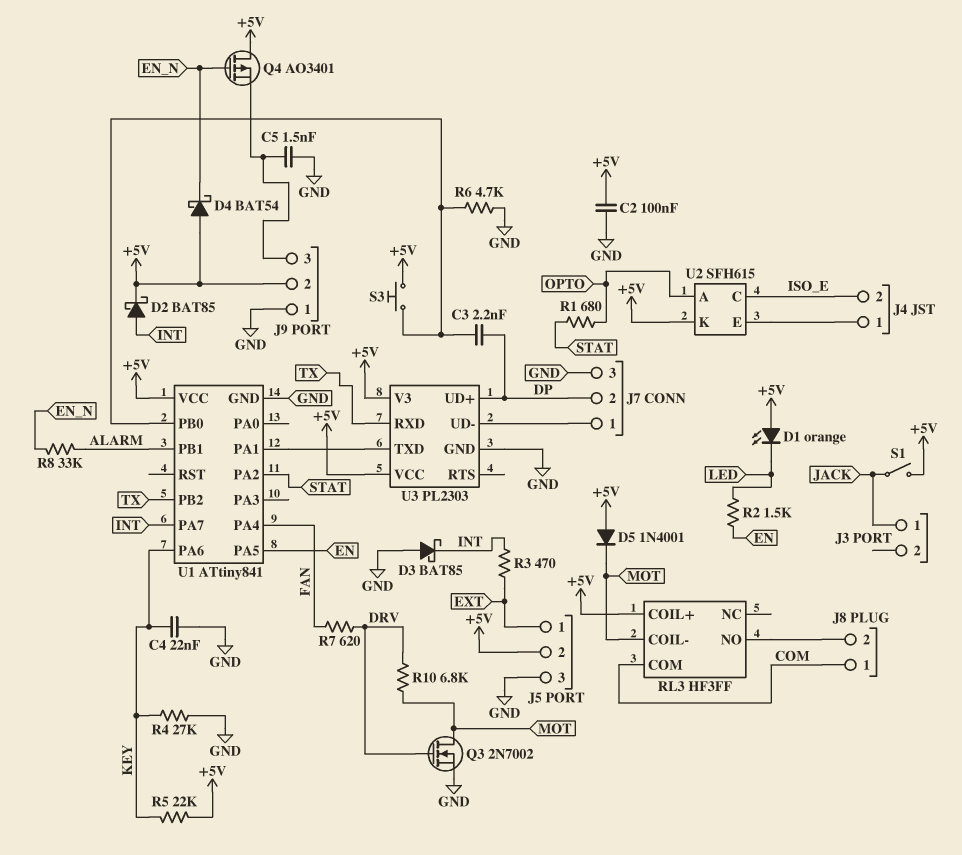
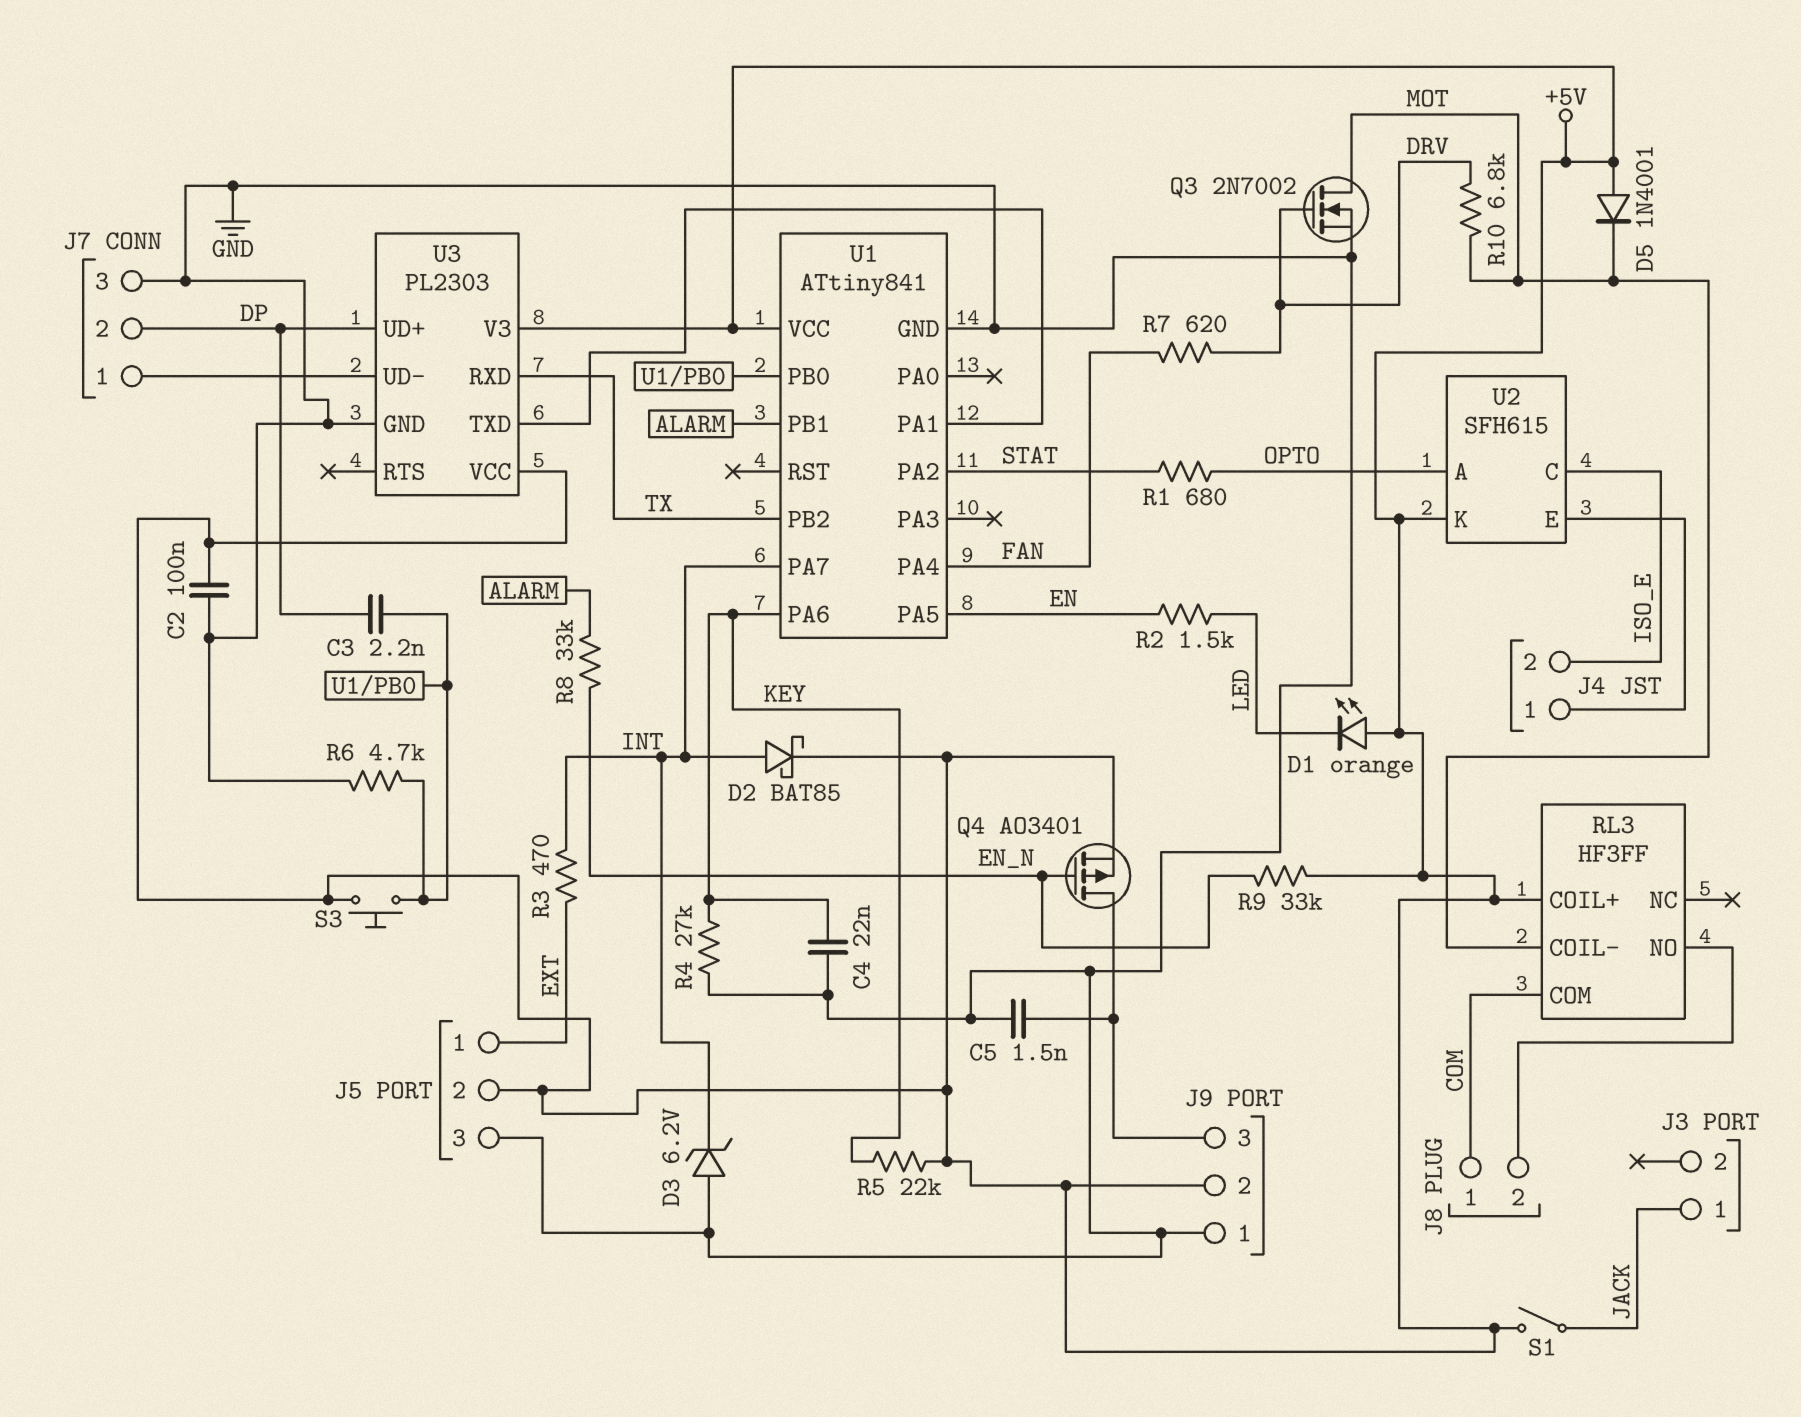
D3: schottky BAT85 (A GND, K INT) -> zener 6.2V (A GND, K INT)
D4: schottky BAT54 (A +5V, K EN_N) -> none
Q4: PMOS AO3401 (G EN_N, D +5V, S J9/3) -> PMOS AO3401 (G EN_N, D J9/3, S +5V)
R9: none -> 33k (+5V, EN_N)

